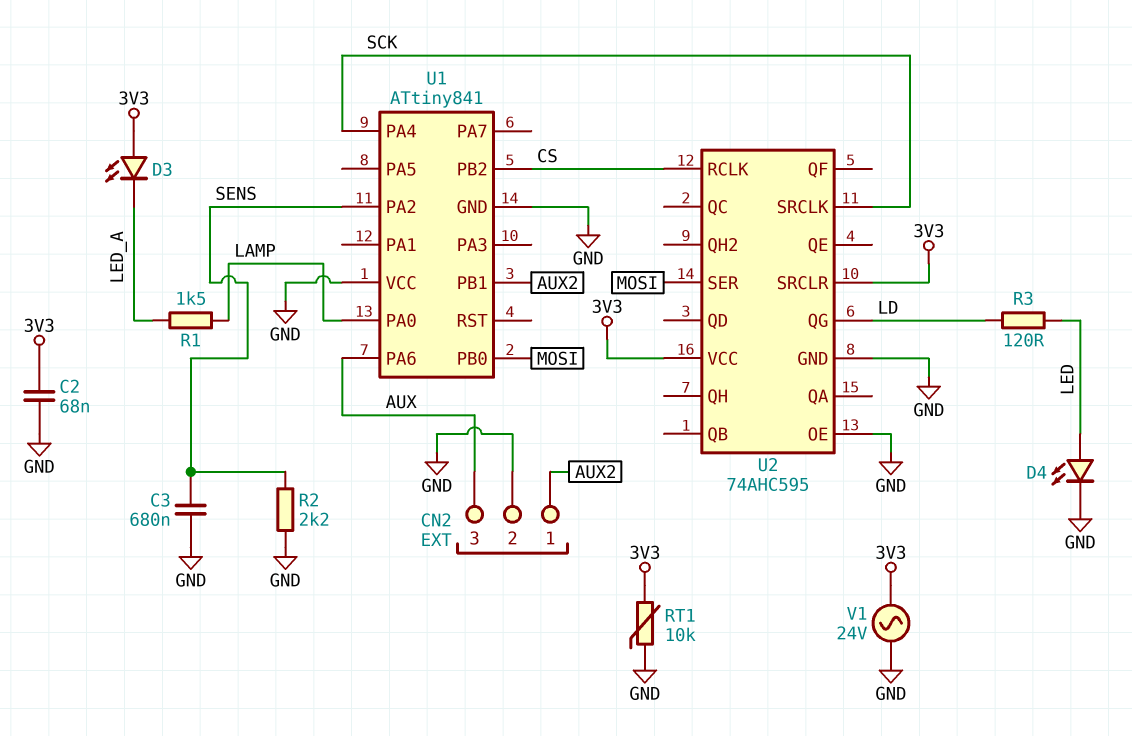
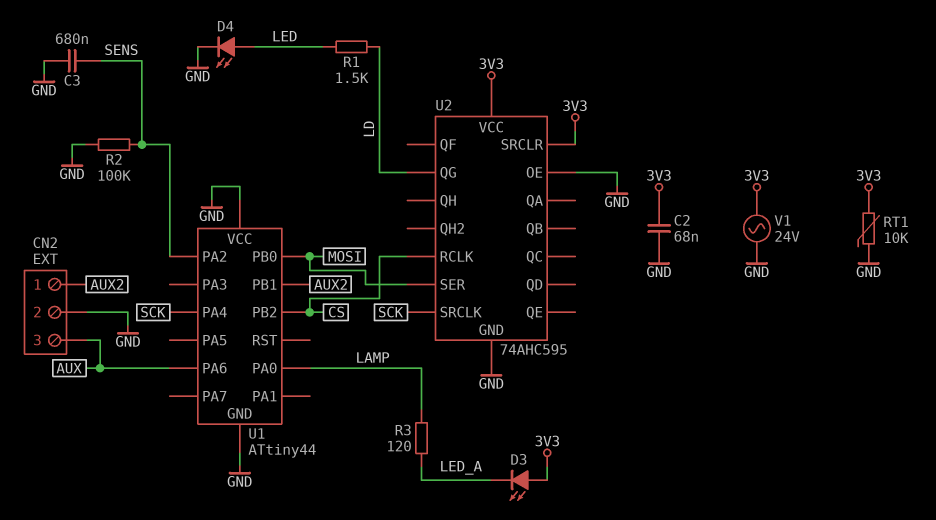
R1: 1.5k (LAMP, LED_A) -> 1.5k (LD, LED)
R2: 2.2k (GND, SENS) -> 100k (GND, SENS)
R3: 120 (LD, LED) -> 120 (LAMP, LED_A)
U1: ATtiny841 -> ATtiny44

